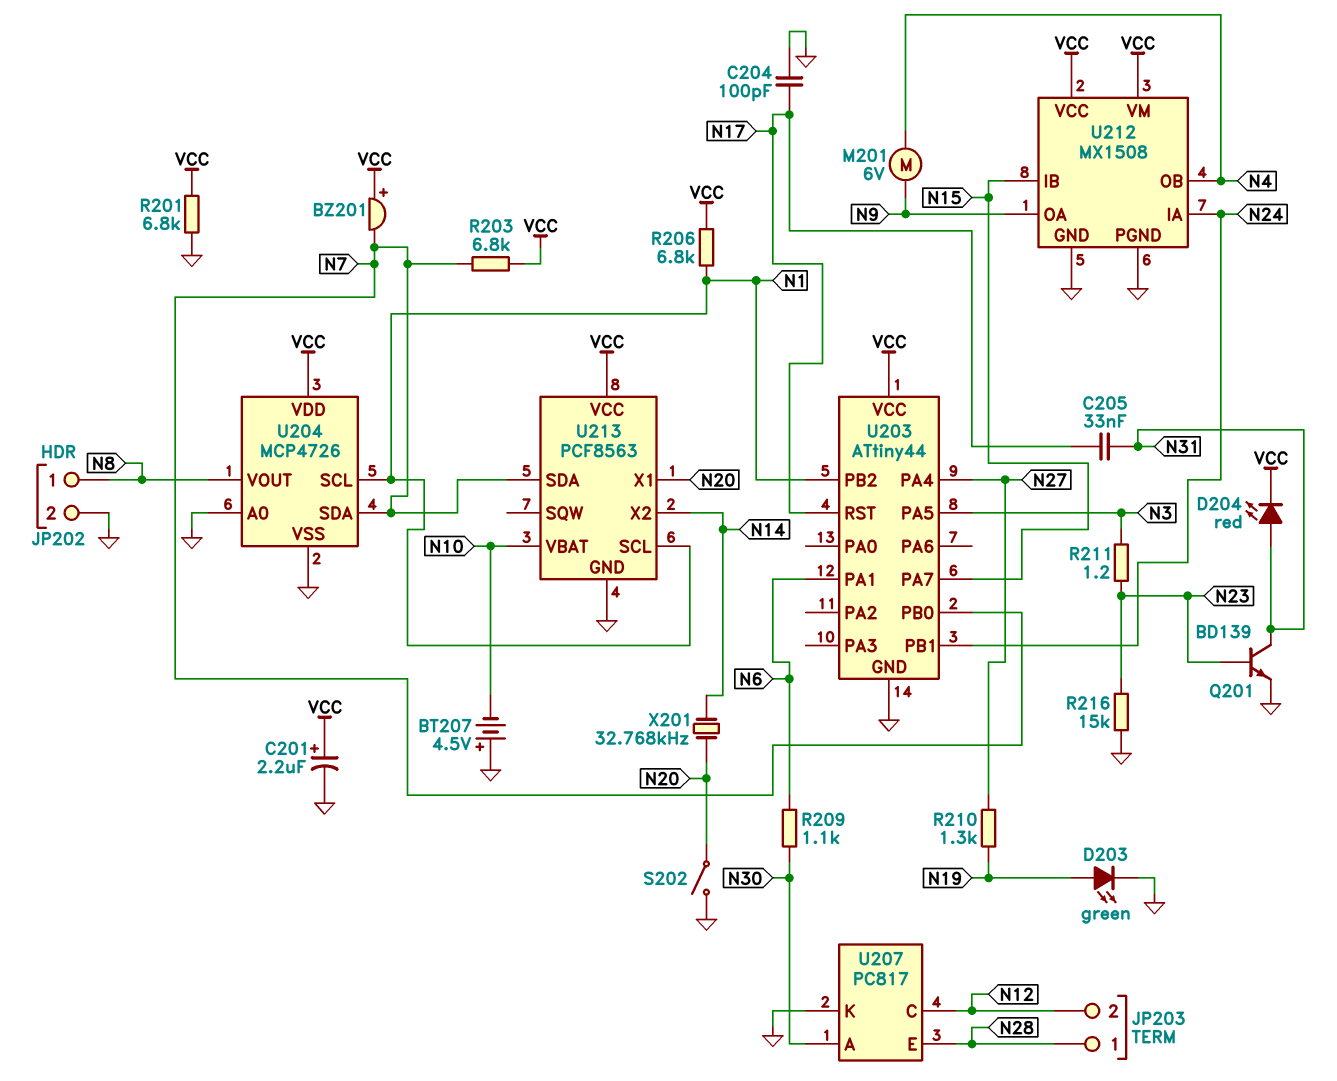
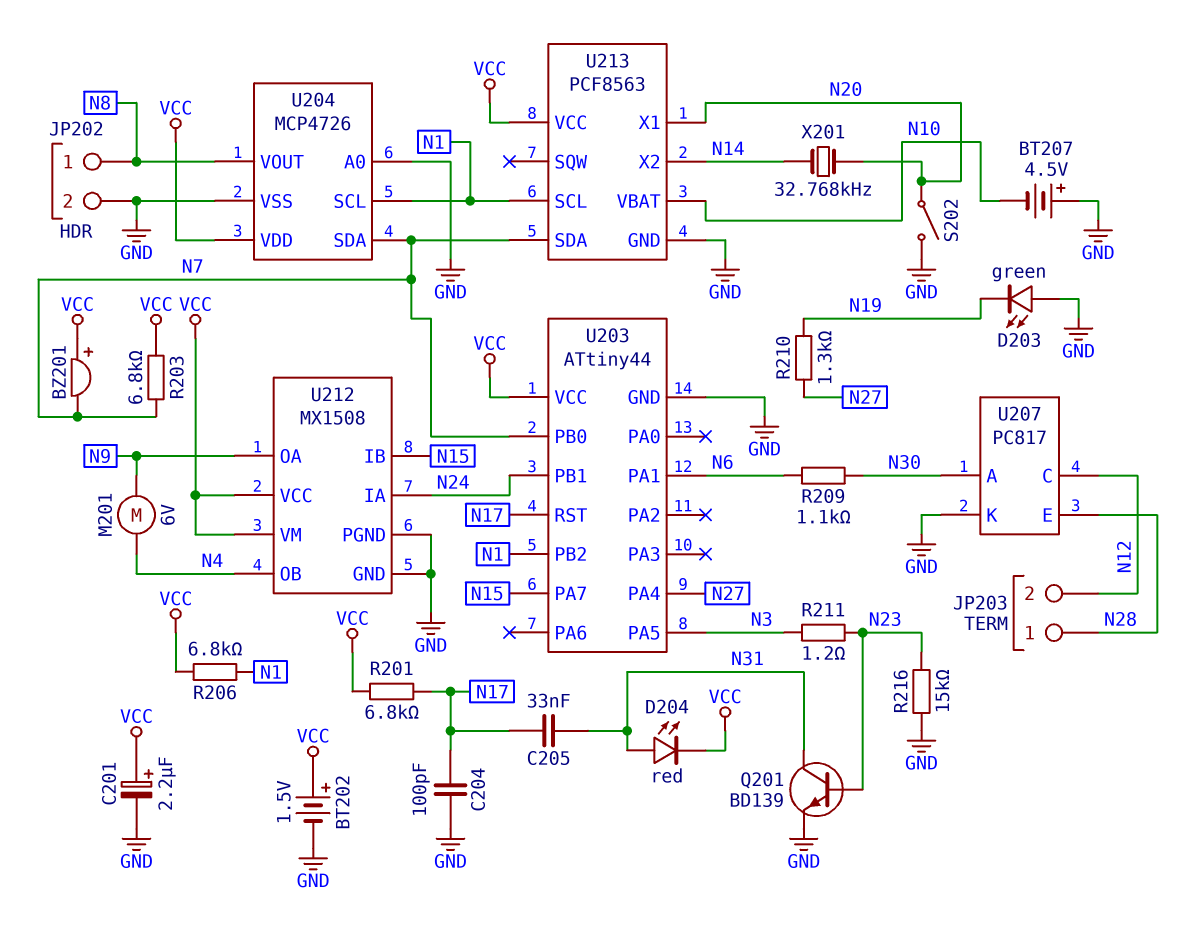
BT202: none -> 1.5V (plus VCC, minus GND)
D203: LED green (A N19, K GND) -> LED green (A GND, K N19)
R201: 6.8k (GND, VCC) -> 6.8k (N17, VCC)

